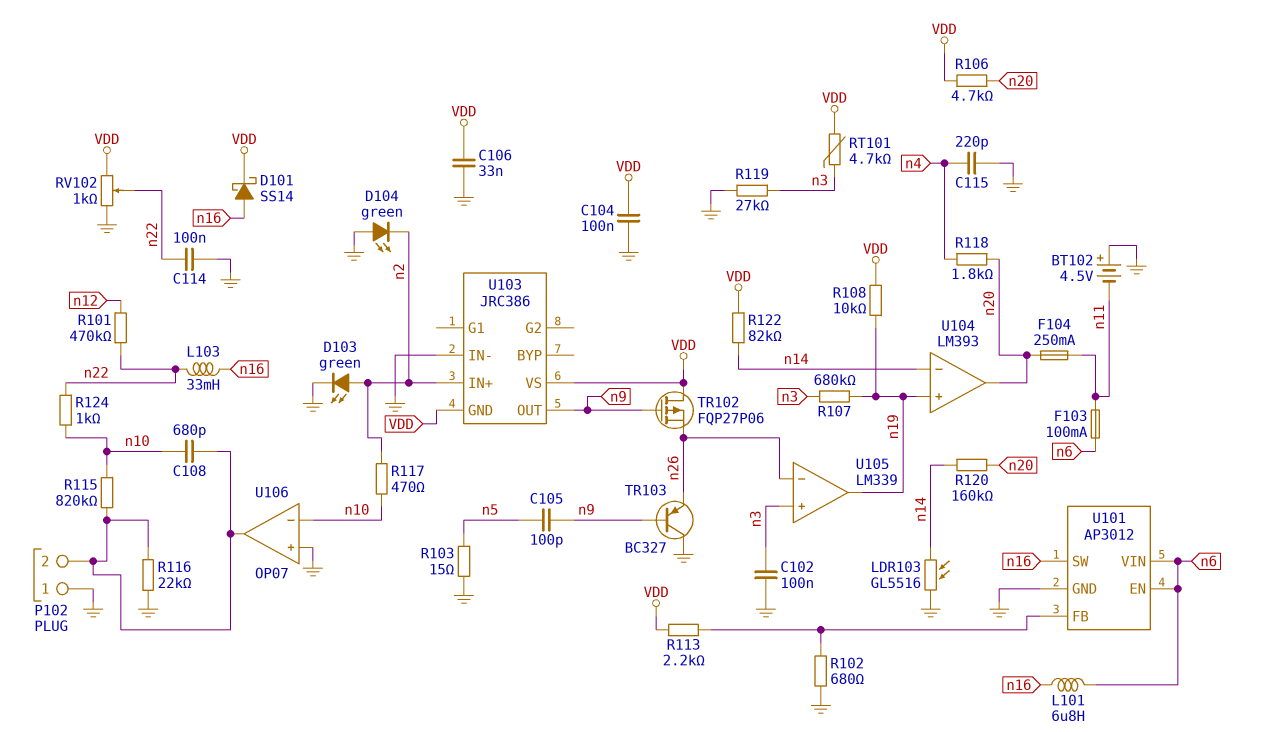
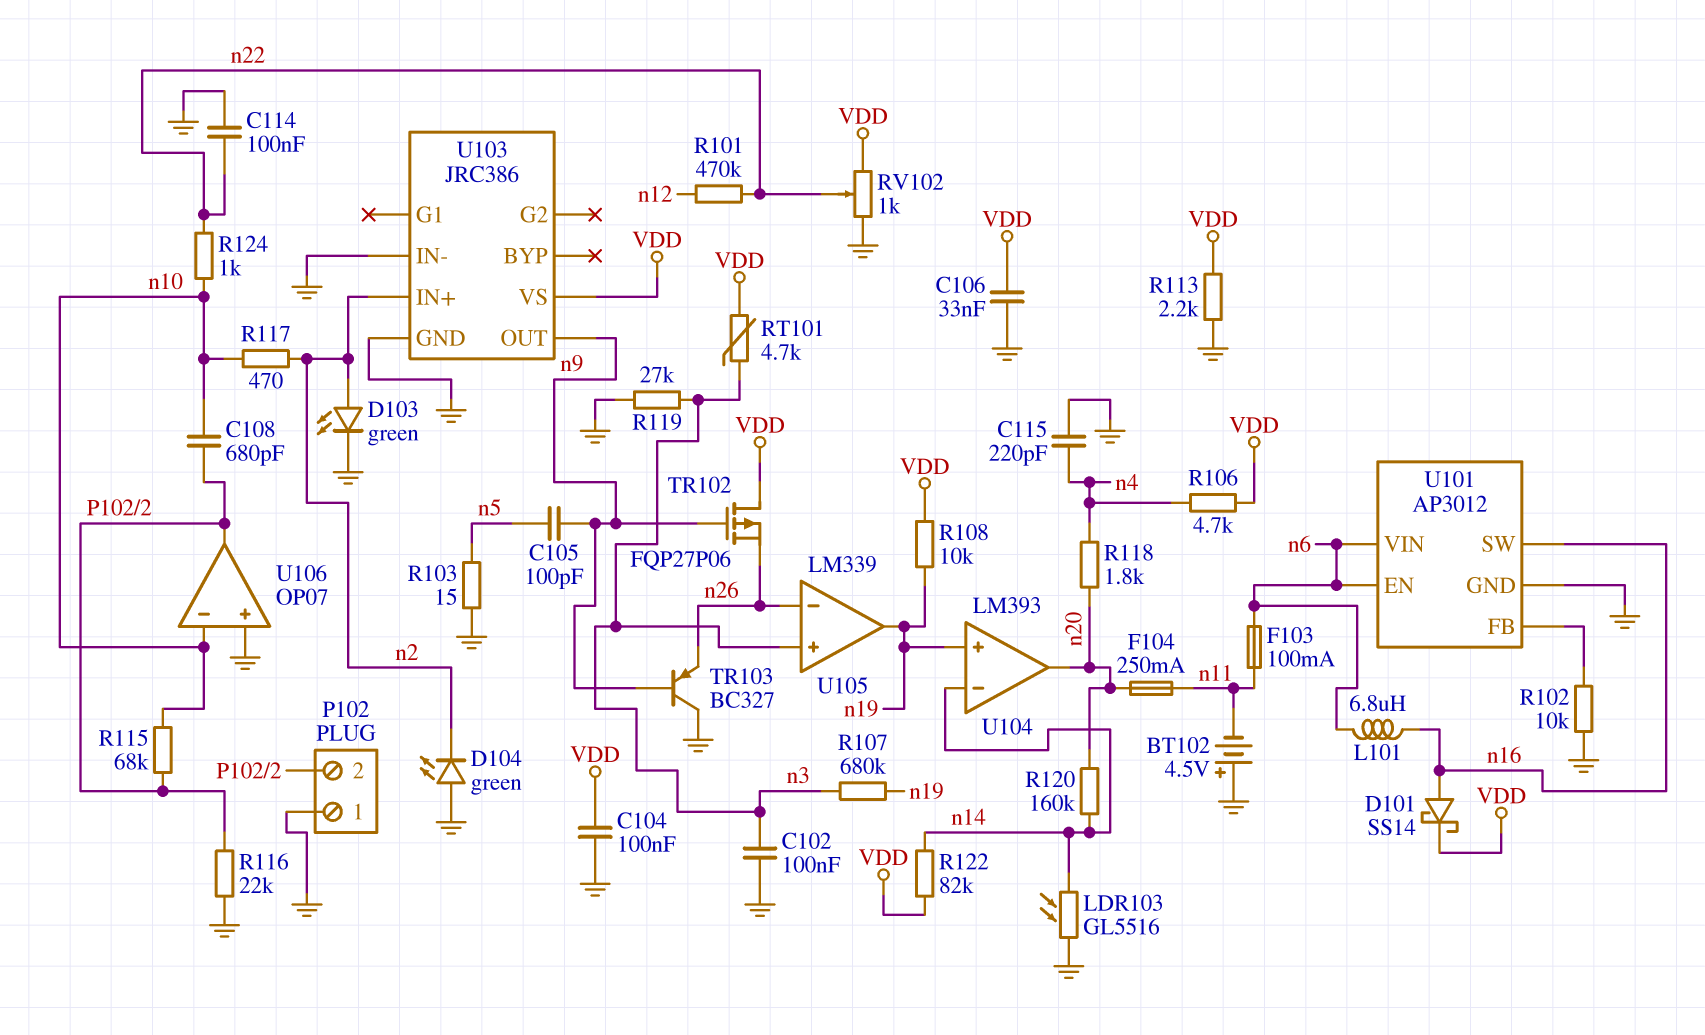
L103: 33mH (n16, n22) -> none
R102: 680 (GND, U101/FB) -> 10k (GND, U101/FB)
R106: 4.7k (VDD, n20) -> 4.7k (VDD, n4)
R113: 2.2k (U101/FB, VDD) -> 2.2k (GND, VDD)
R115: 820k (P102/2, n10) -> 68k (P102/2, n10)
U103 pin GND: VDD -> GND

